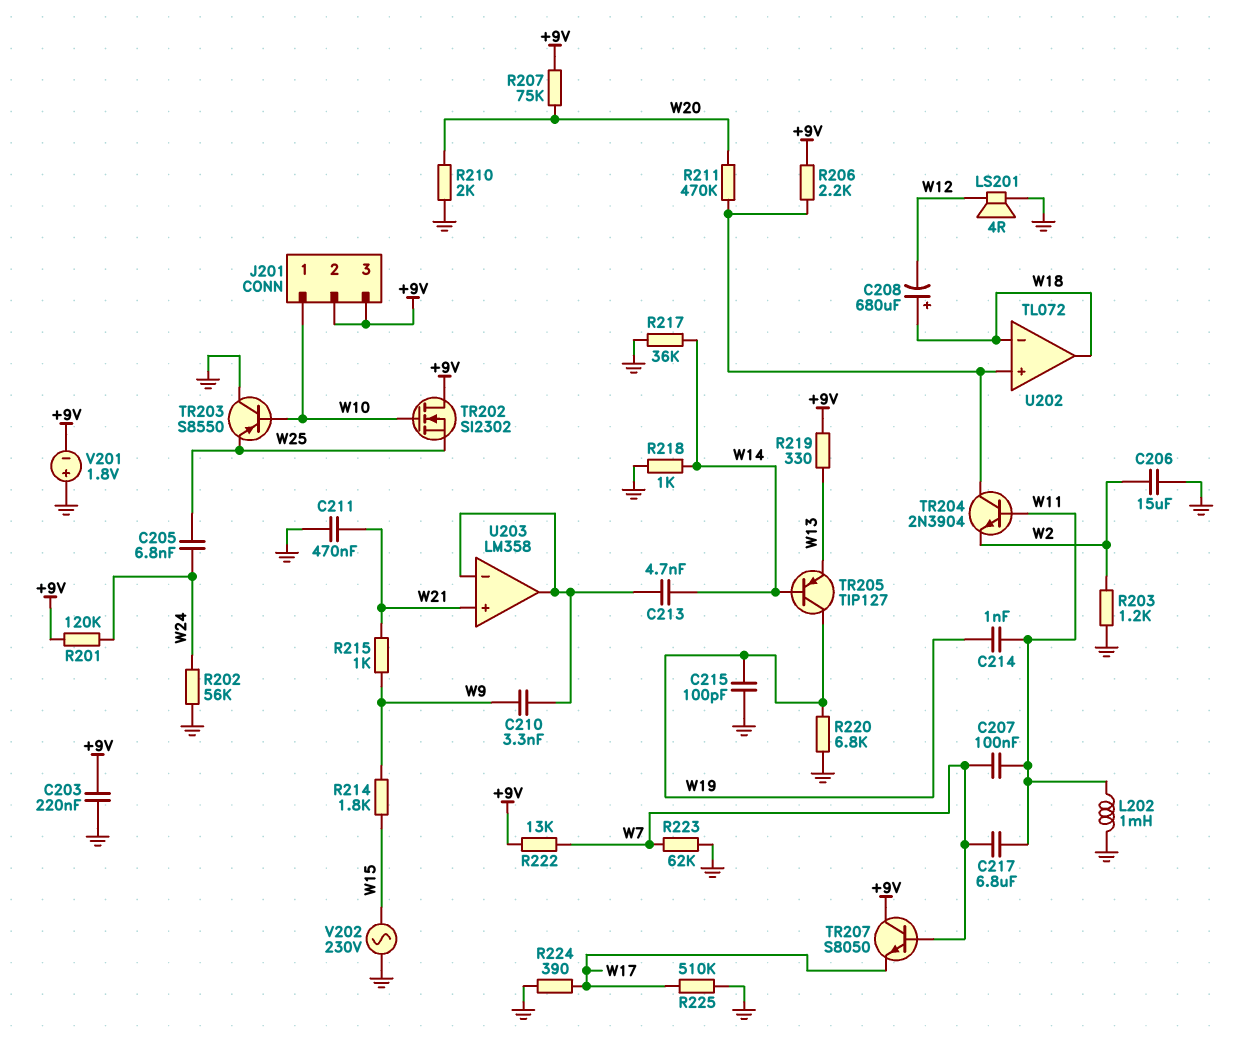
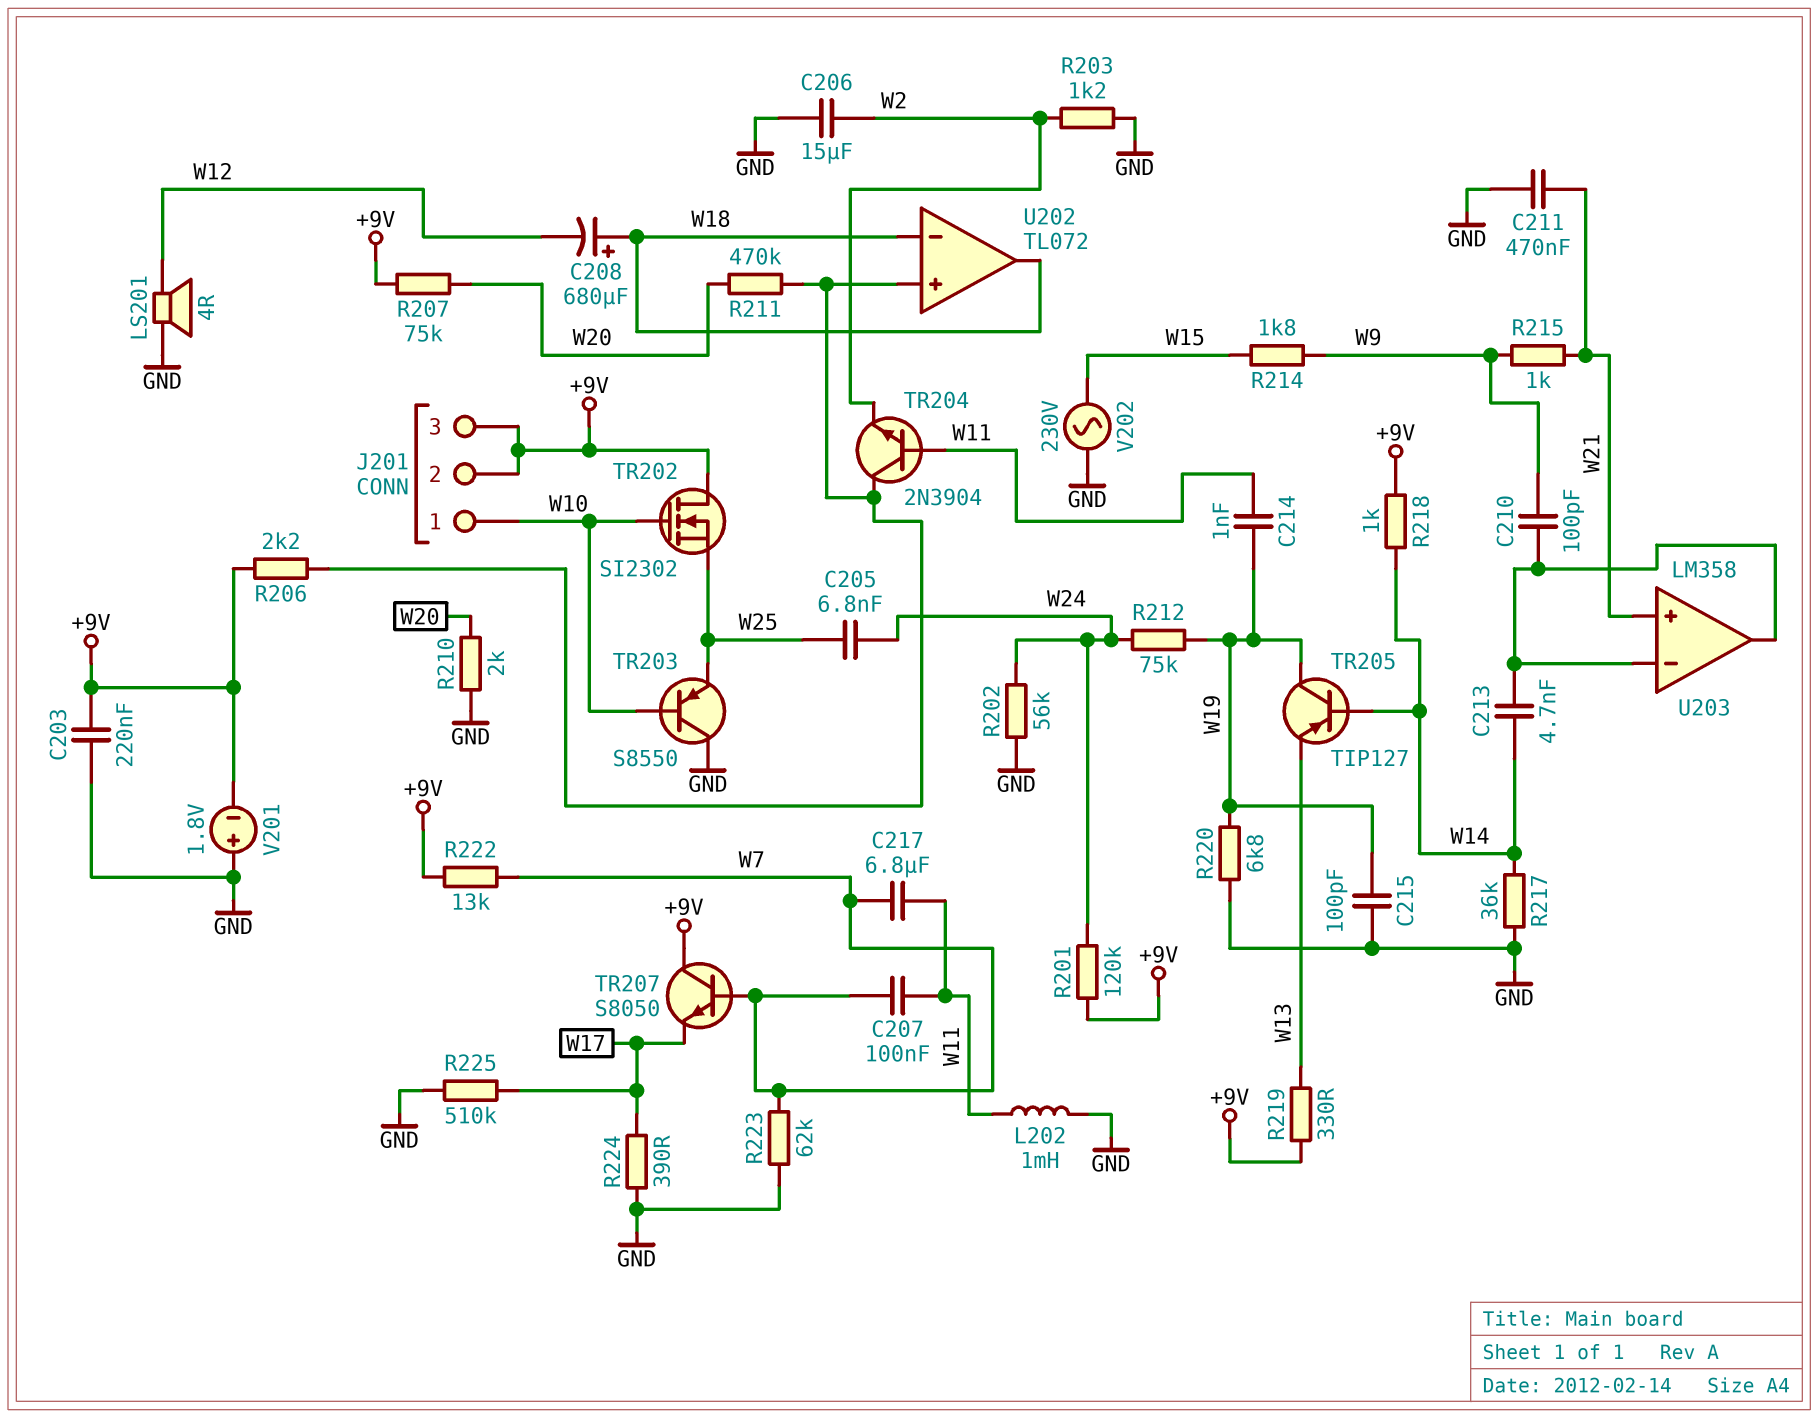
C210: 3.3nF (U203/in-, W9) -> 100pF (U203/in-, W9)
R212: none -> 75k (W19, W24)
R218: 1k (GND, W14) -> 1k (+9V, W14)

